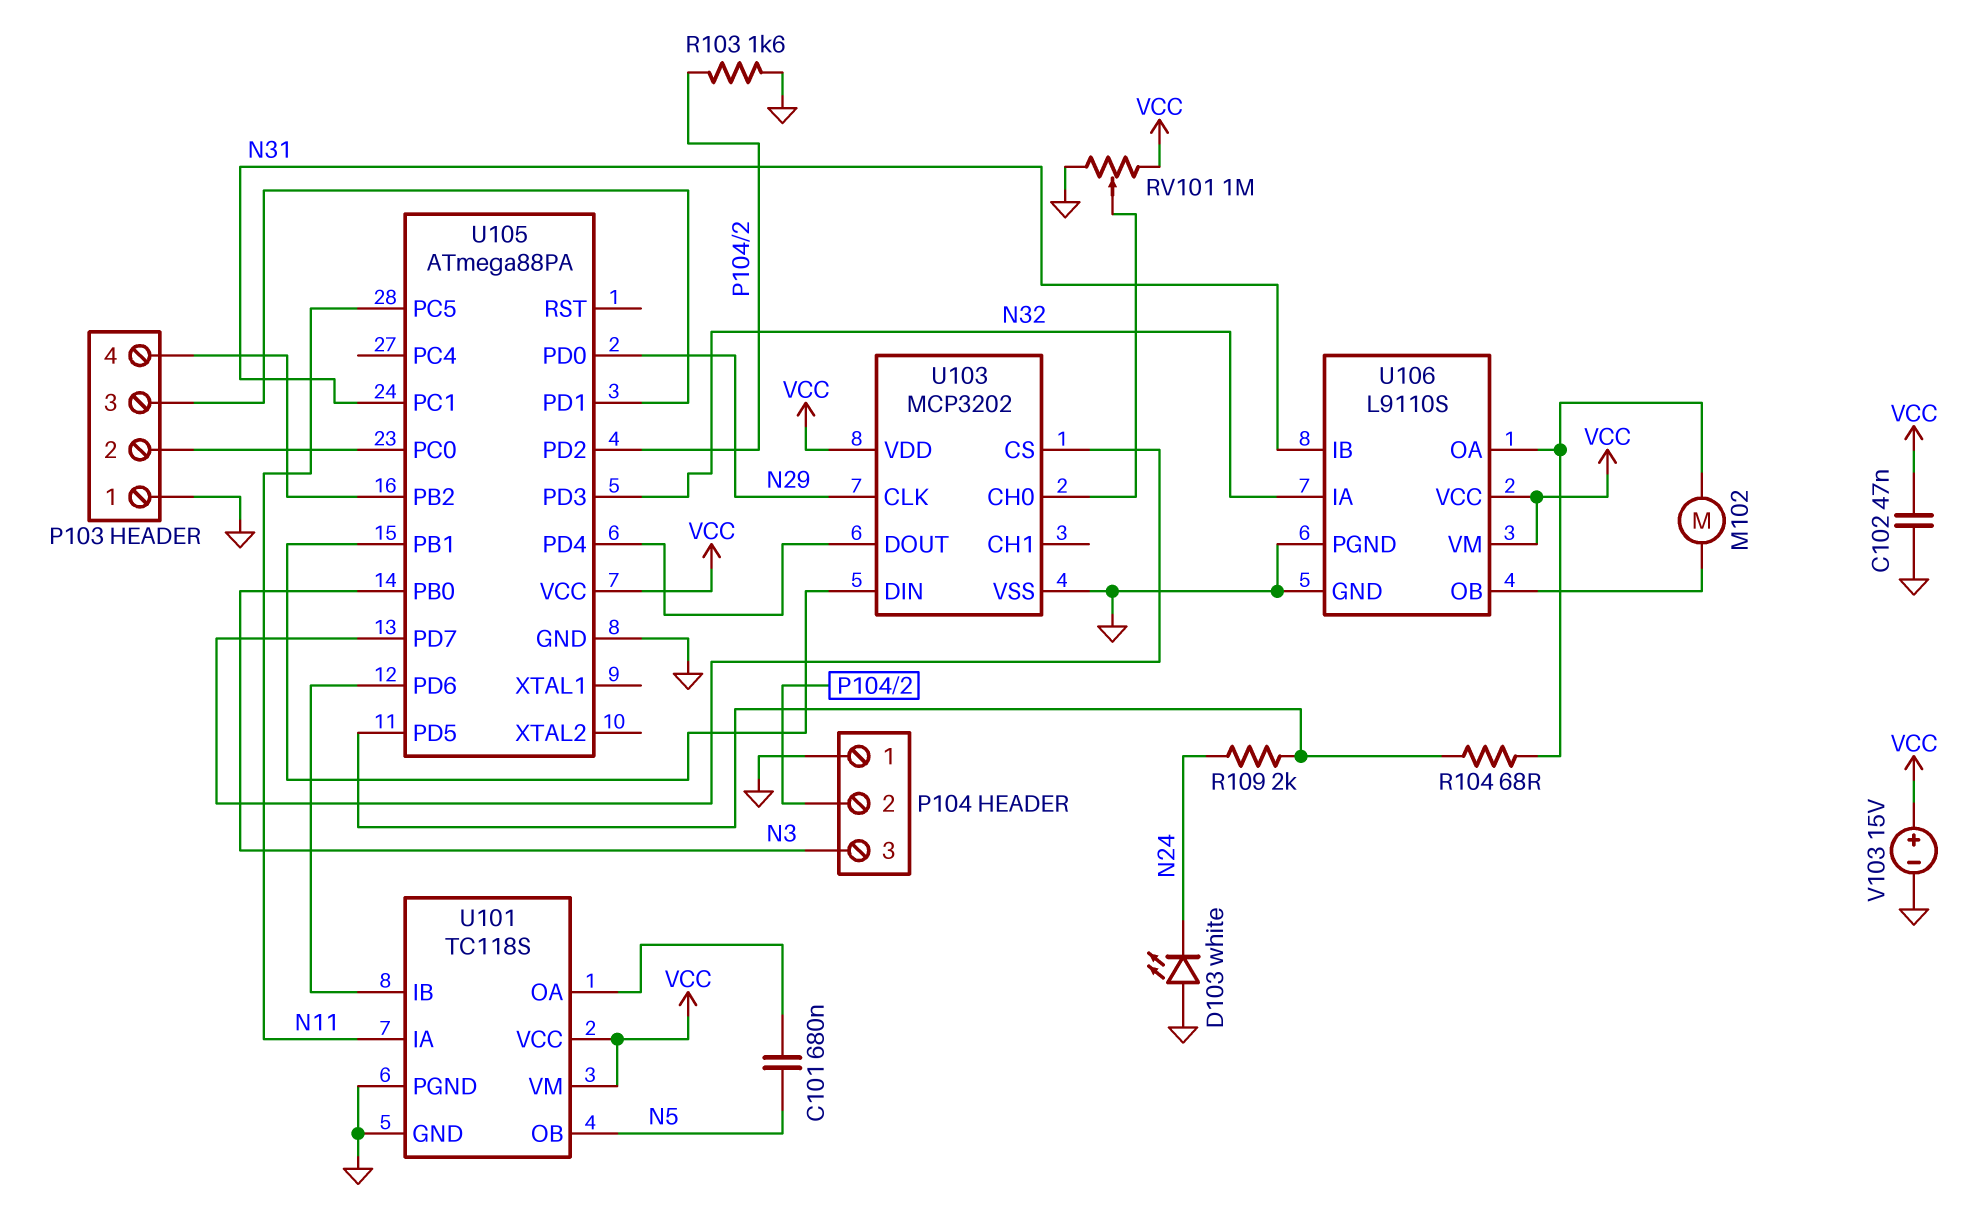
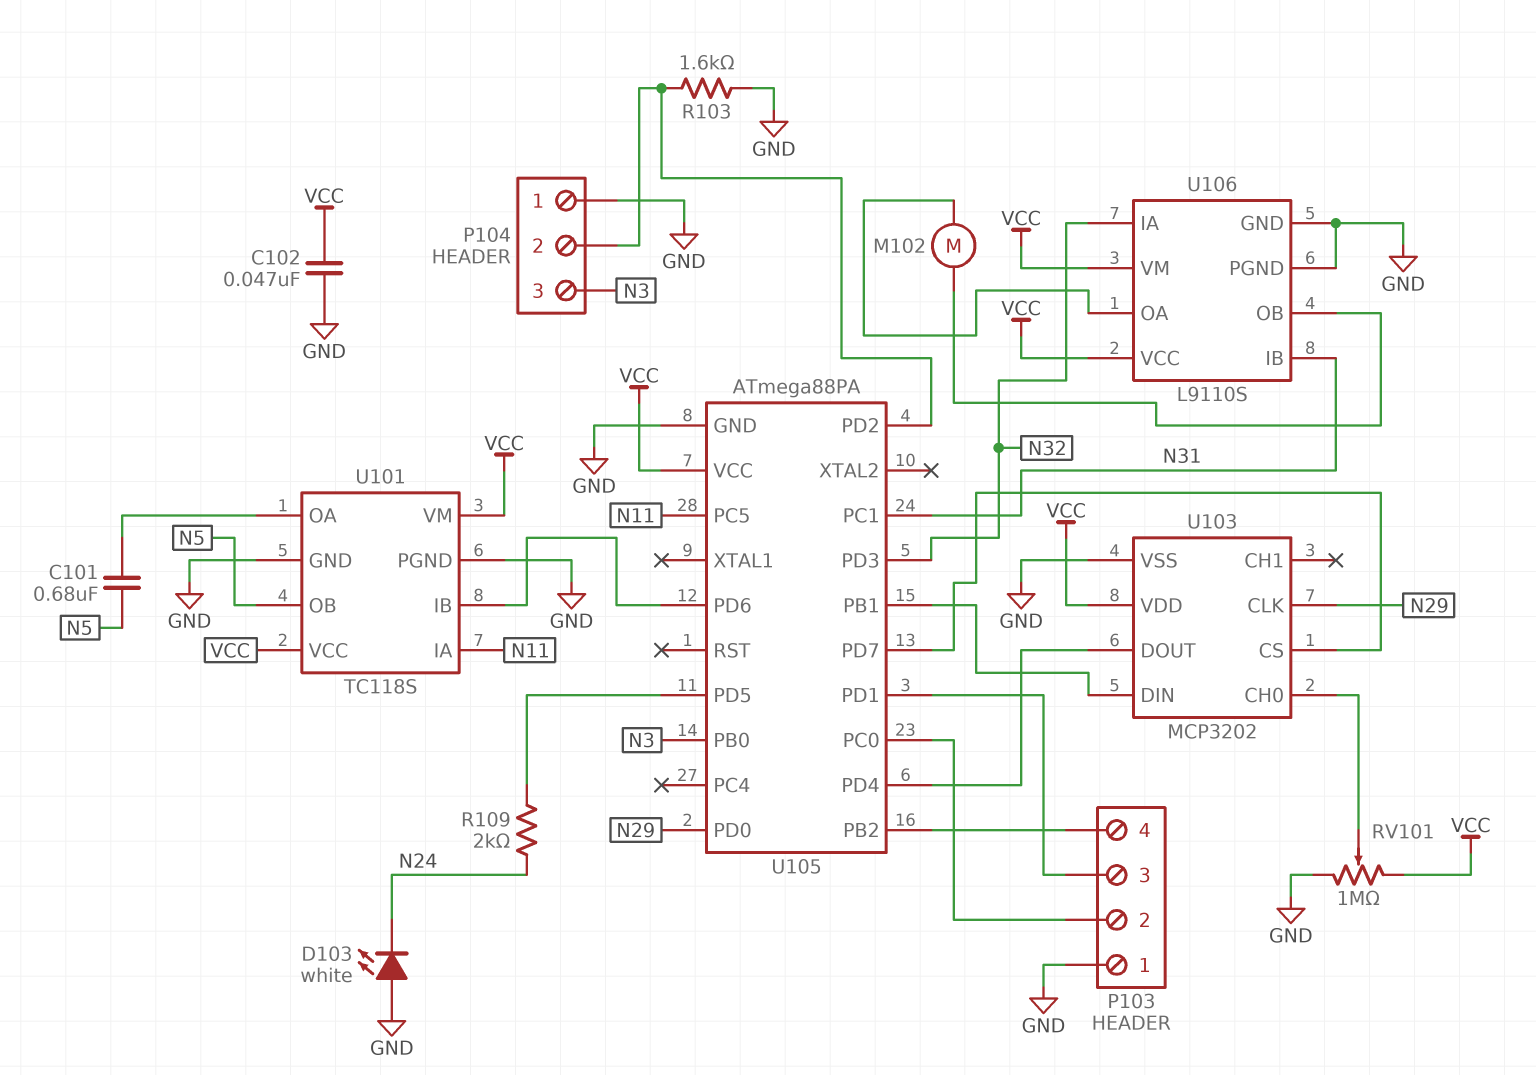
R104: 68 (U105/PD5, U106/OA) -> none
V103: 15V (plus VCC, minus GND) -> none

